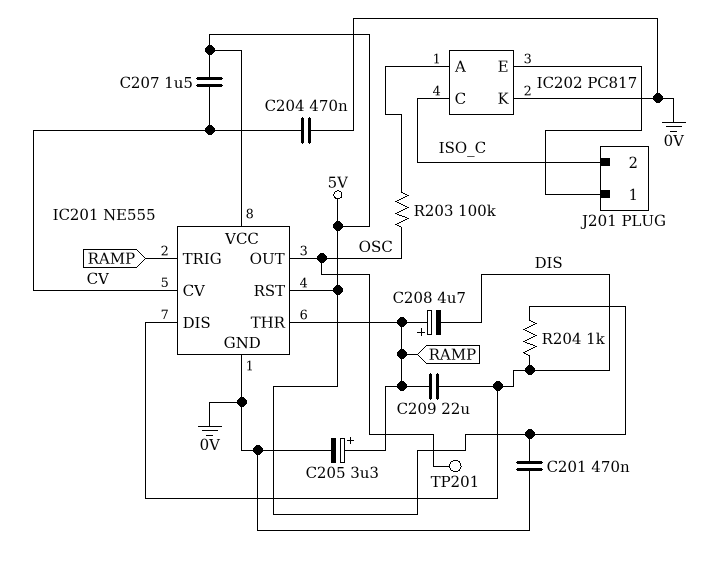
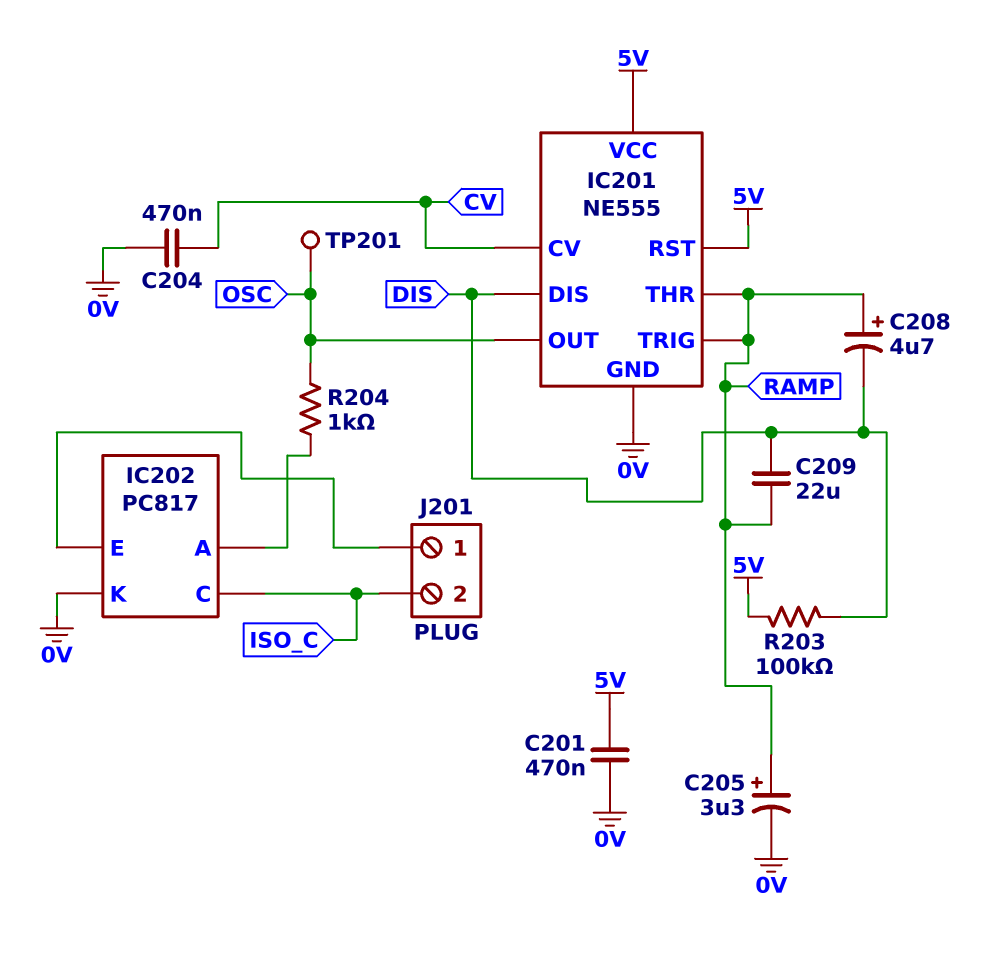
C207: 1.5uF (5V, CV) -> none
R203: 100k (IC202/A, OSC) -> 100k (5V, DIS)
R204: 1k (5V, DIS) -> 1k (IC202/A, OSC)

